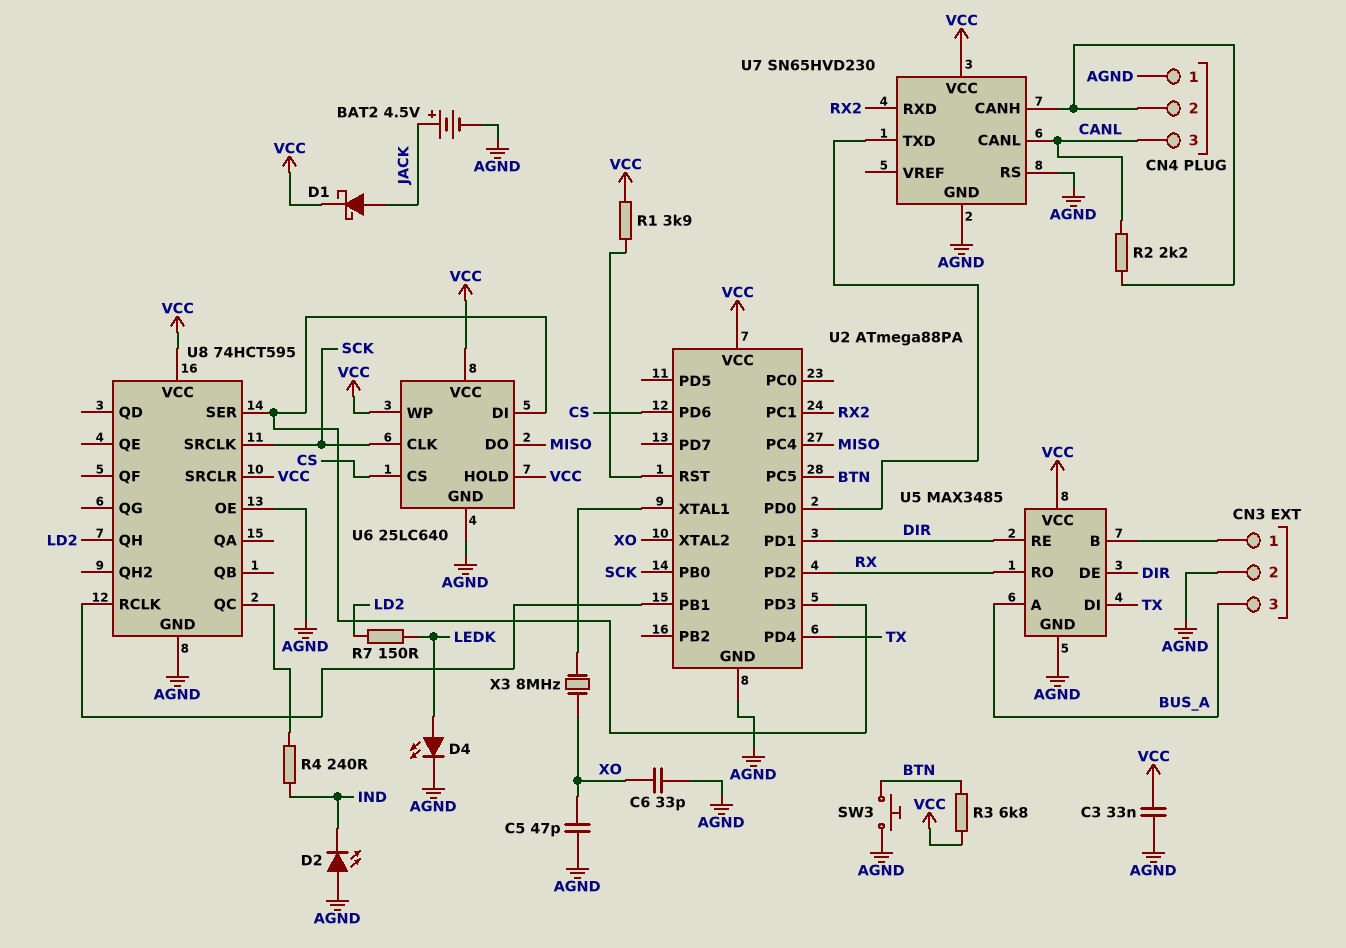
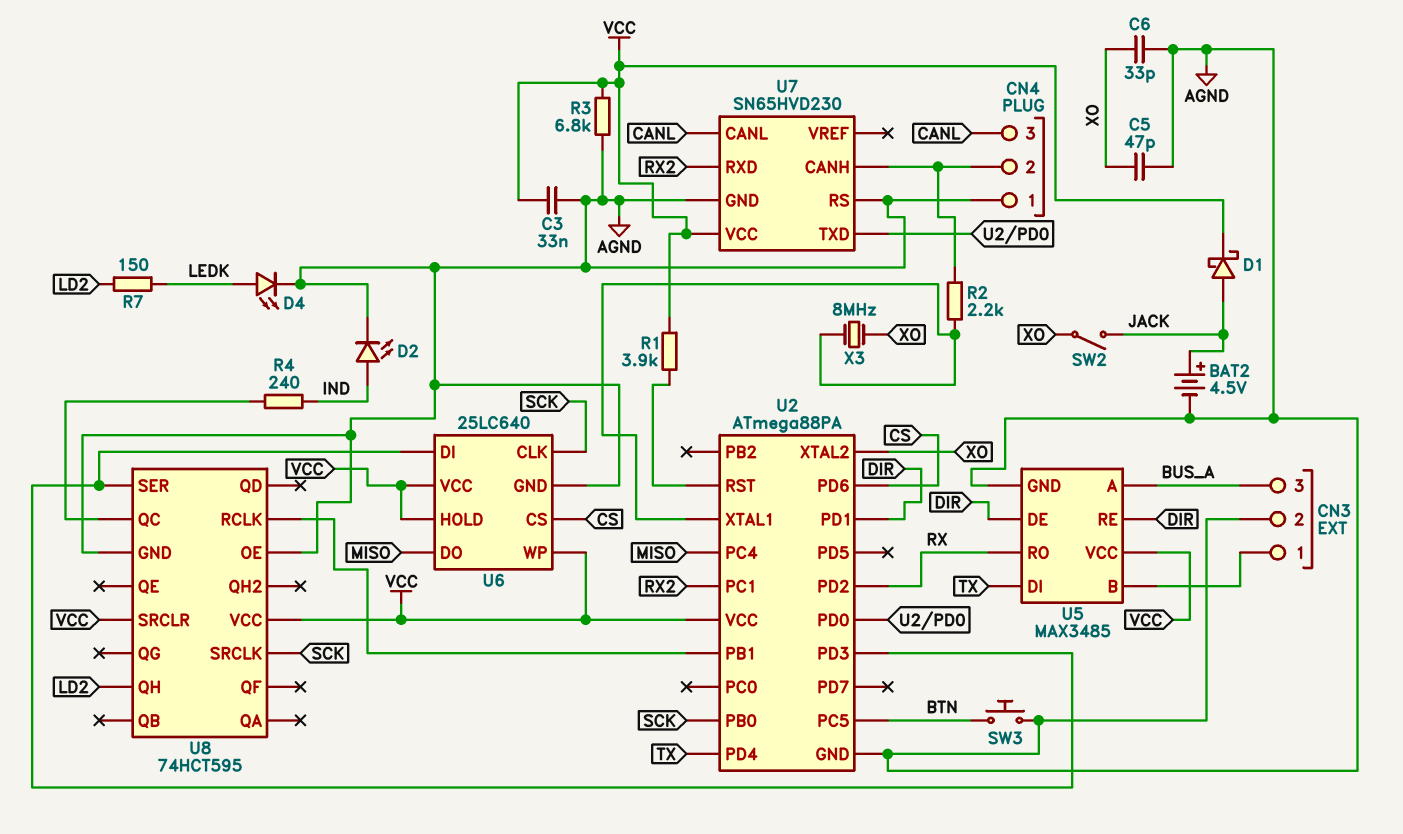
D2: LED (A AGND, K IND) -> LED (A IND, K AGND)
R2: 2.2k (CANL, CN4/2) -> 2.2k (CN4/2, U2/XTAL1)
R3: 6.8k (BTN, VCC) -> 6.8k (AGND, VCC)
SW2: none -> switch (JACK, XO)

